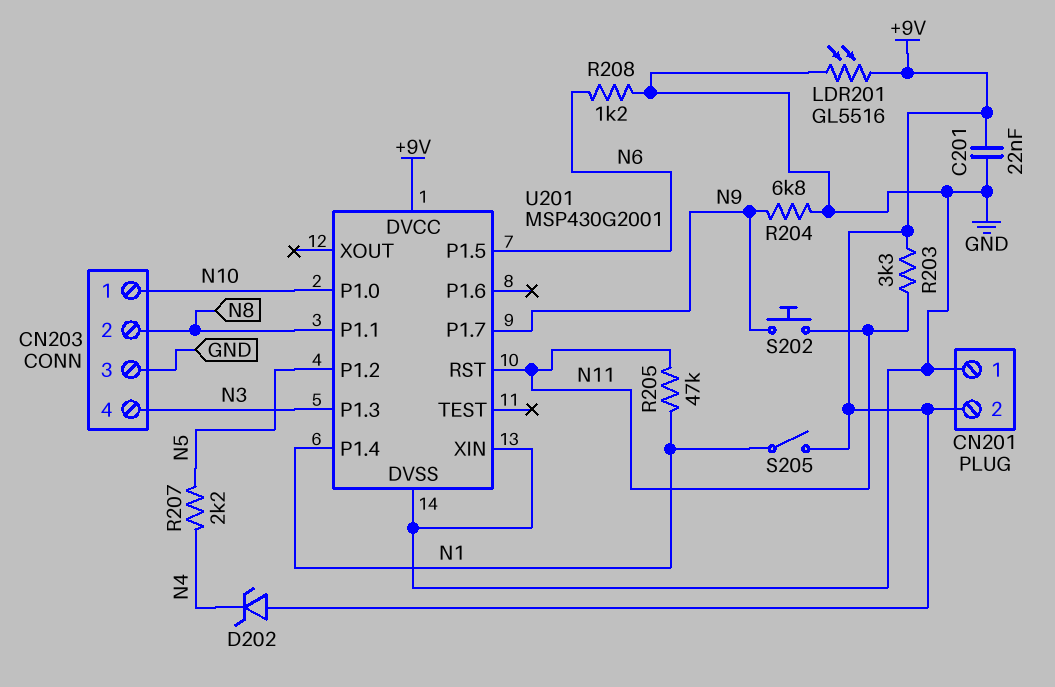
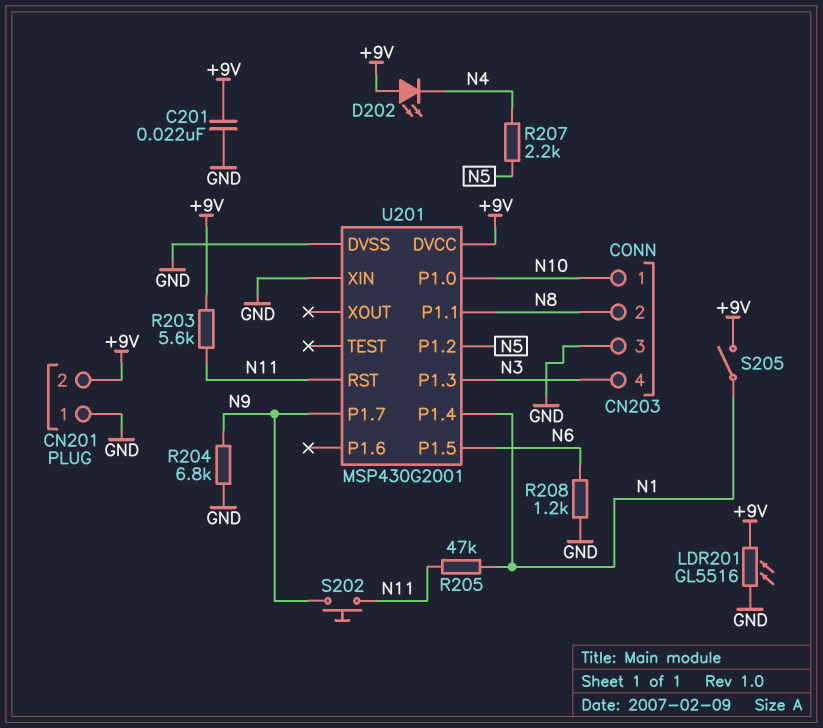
D202: zener (A +9V, K N4) -> LED (A +9V, K N4)
R203: 3.3k (+9V, N11) -> 5.6k (+9V, N11)

